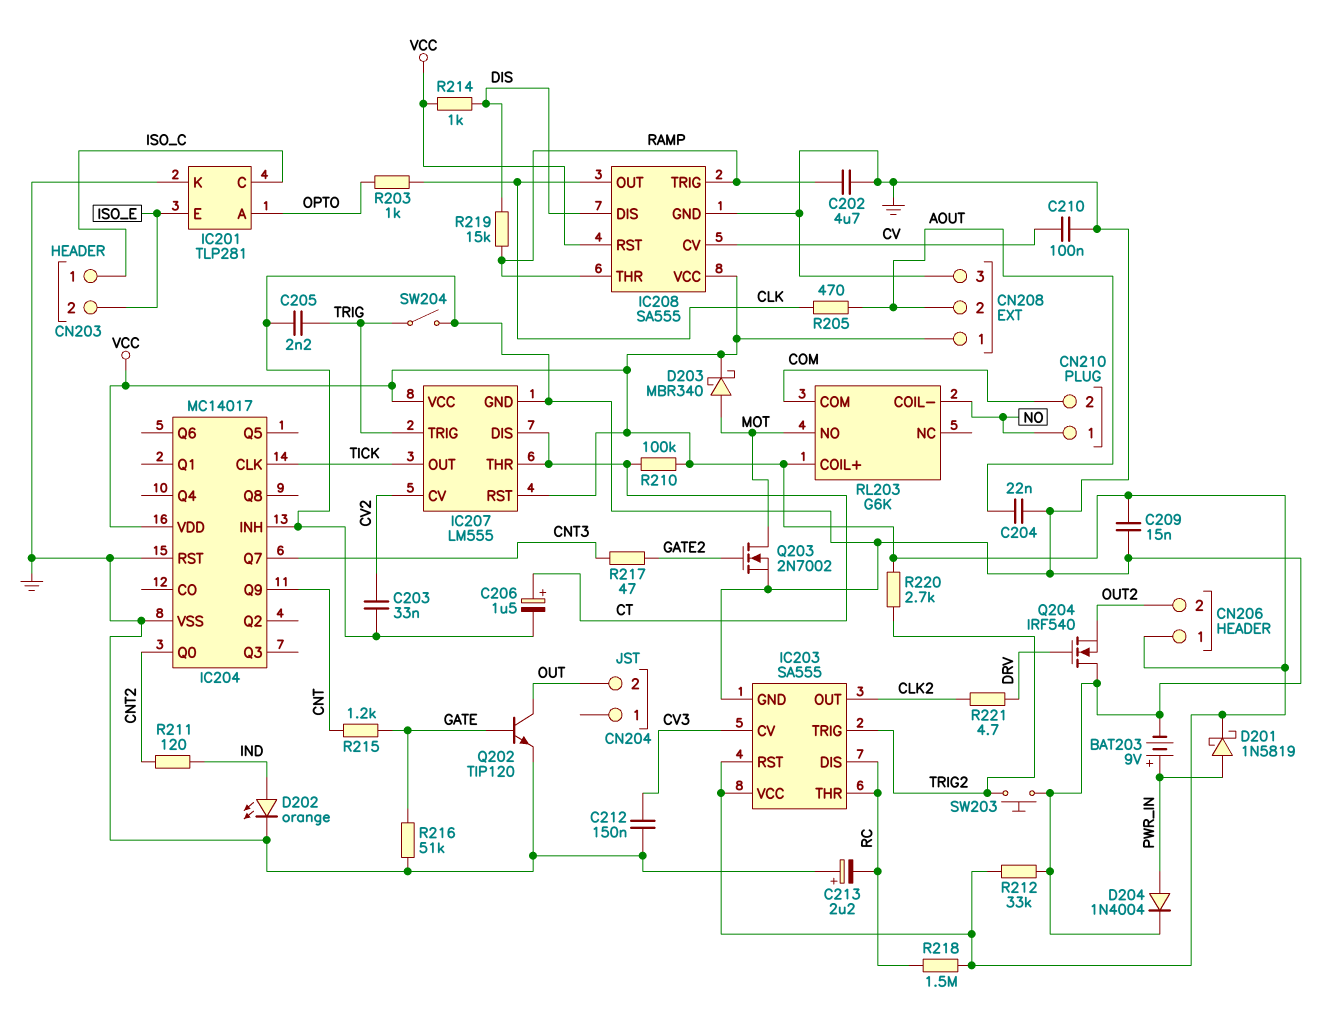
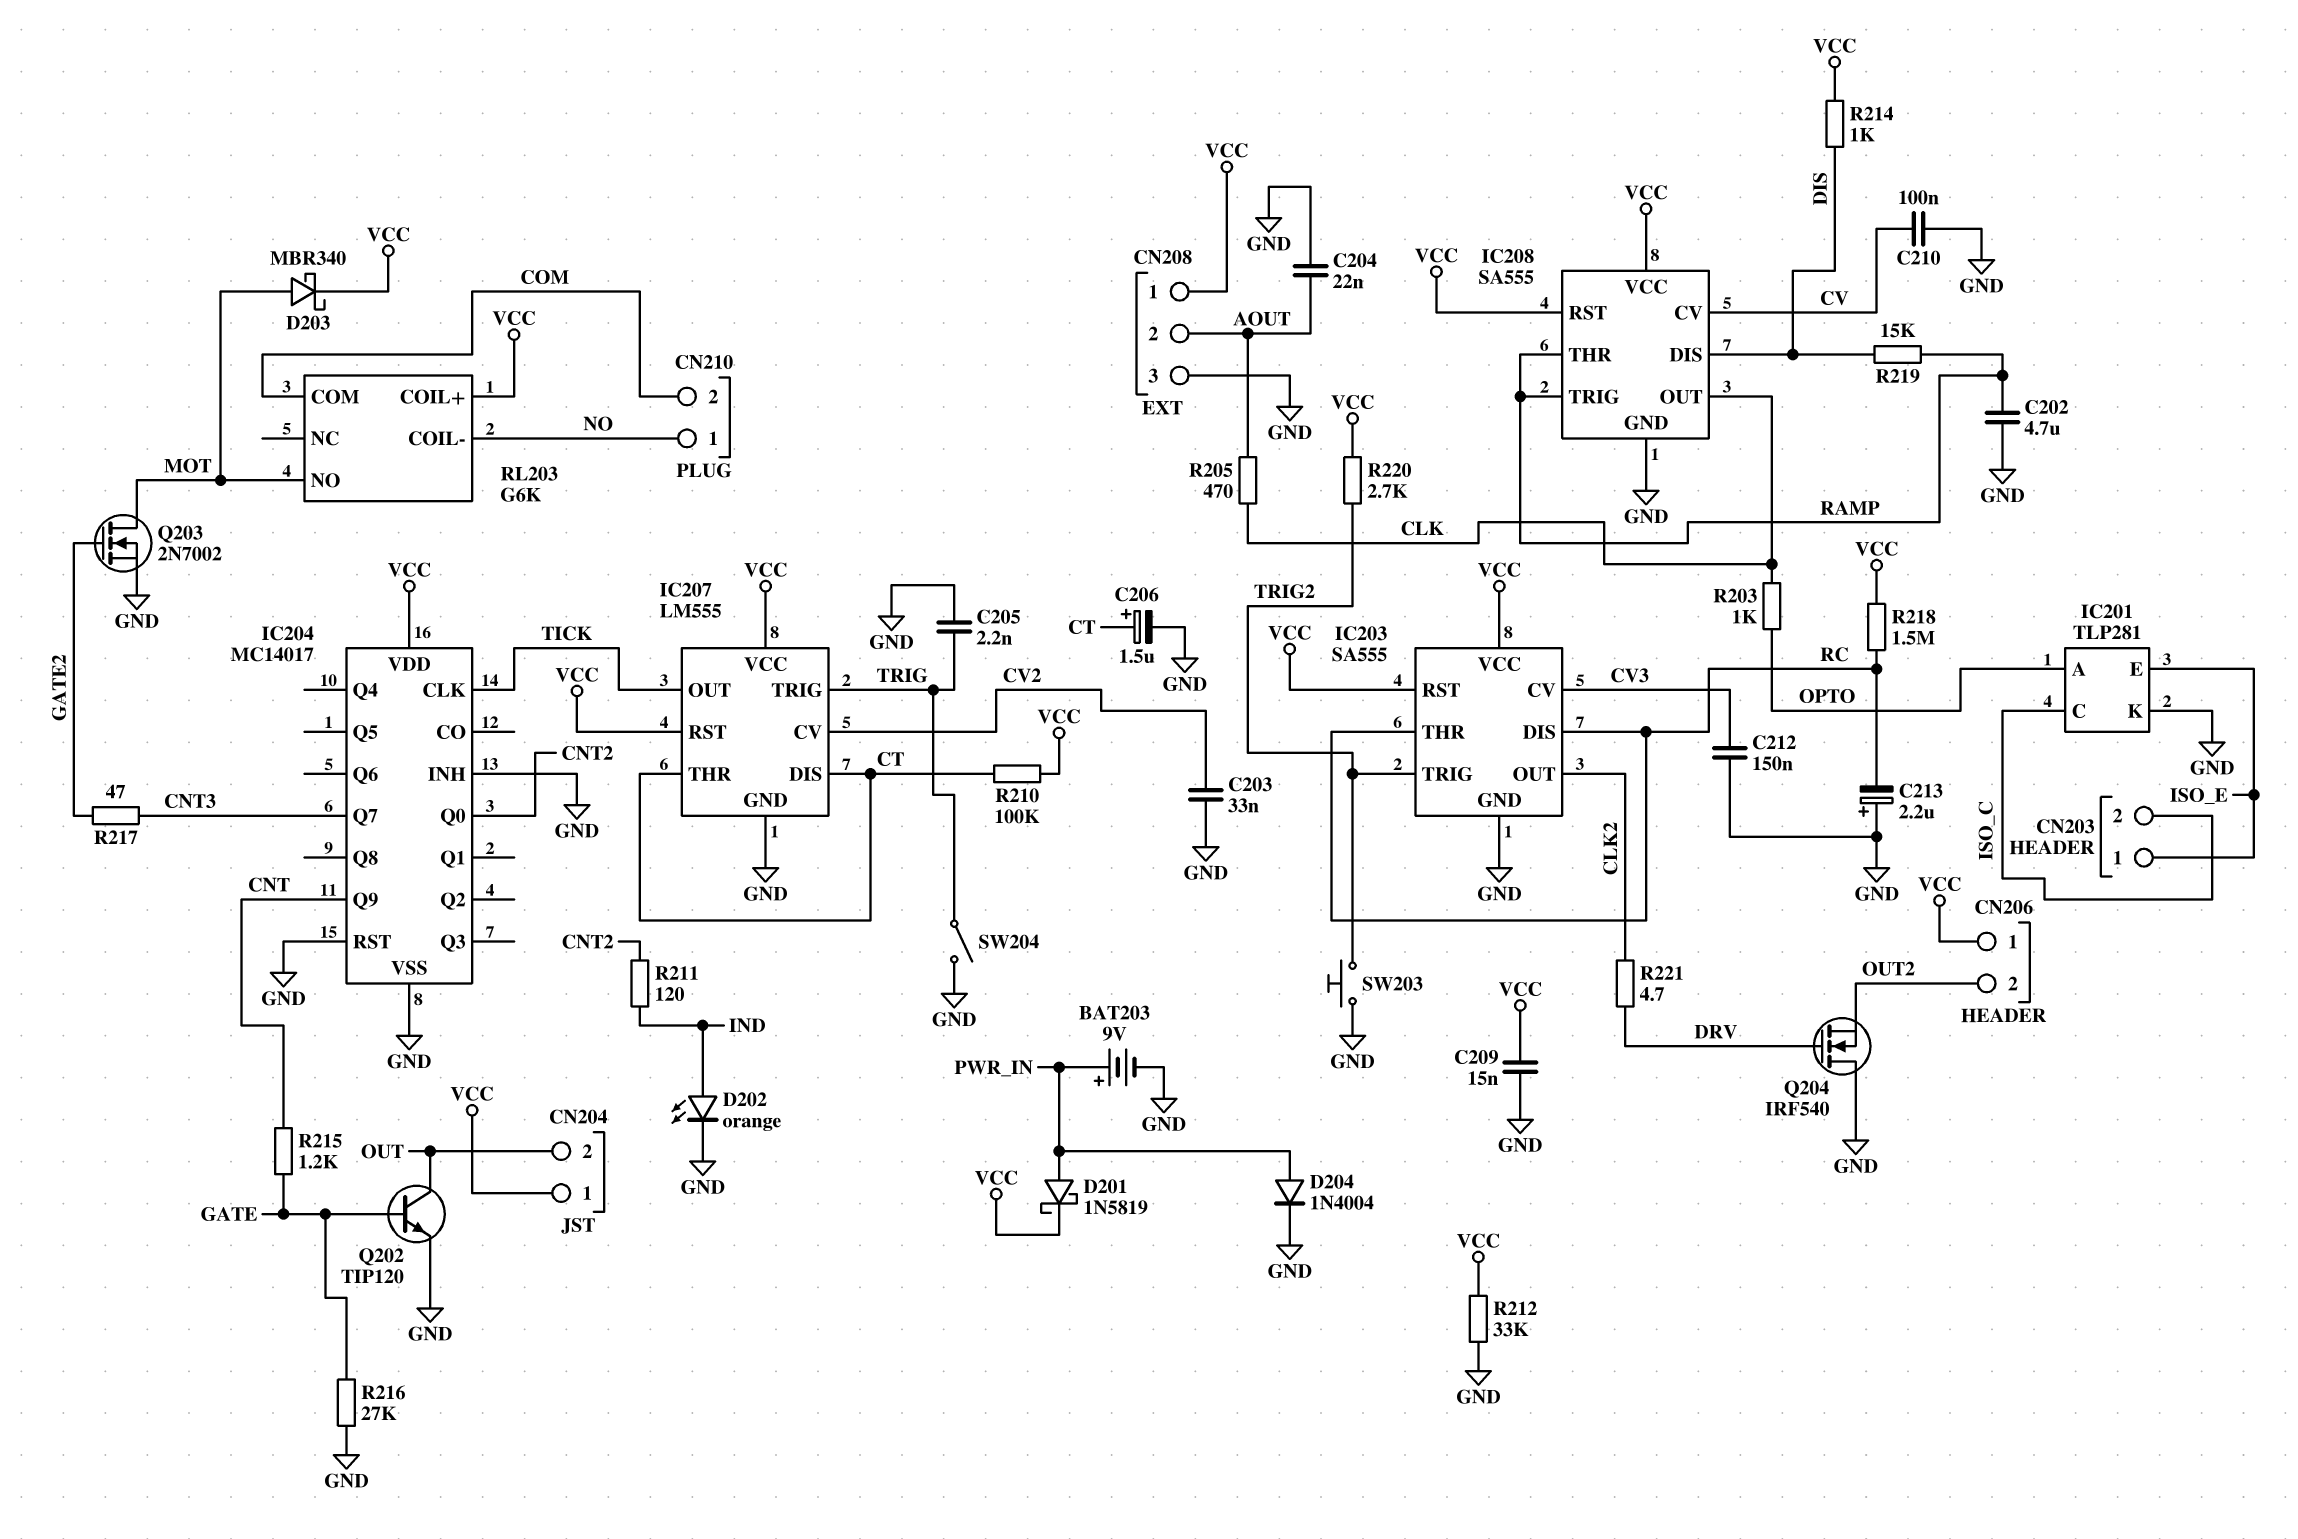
CN203 pin 1: ISO_C -> ISO_E
CN203 pin 2: ISO_E -> ISO_C
CN204 pin 1: none -> VCC
R216: 51k (GATE, GND) -> 27k (GATE, GND)

